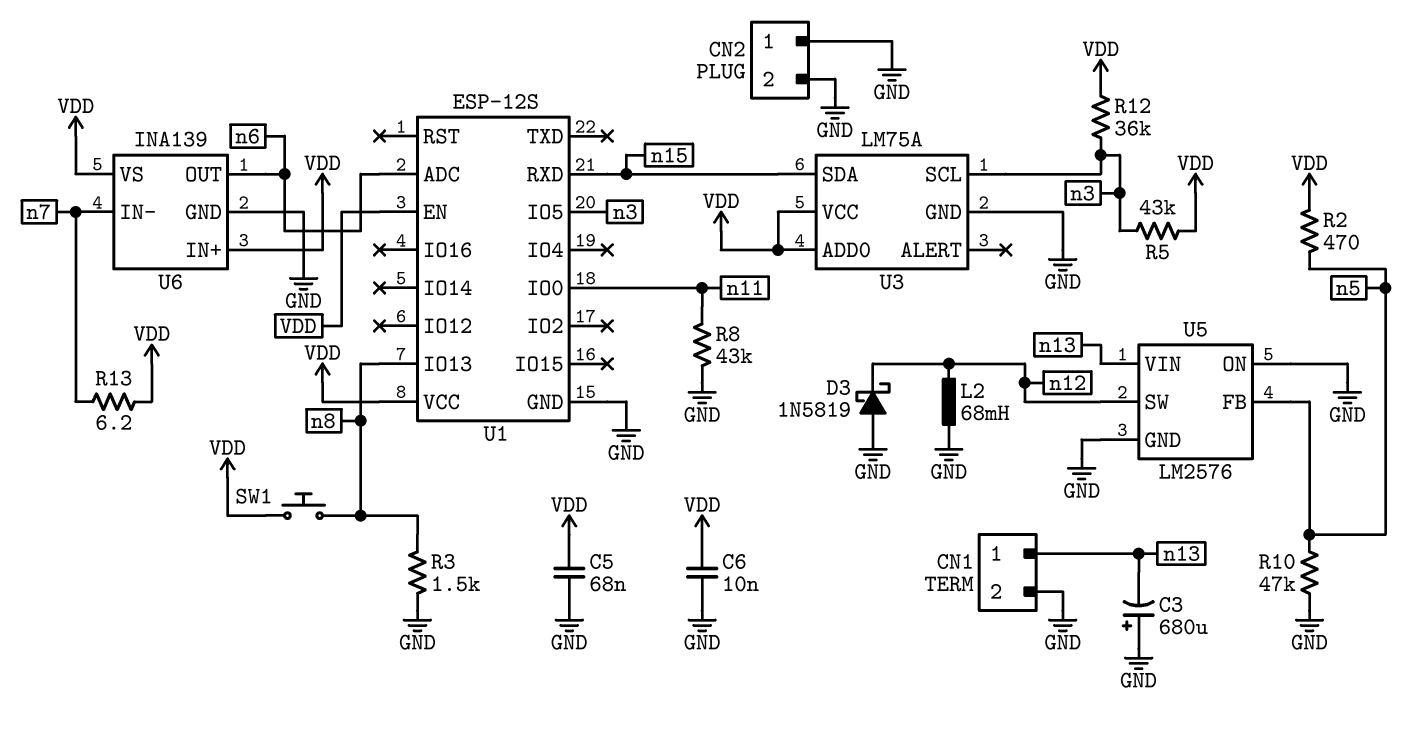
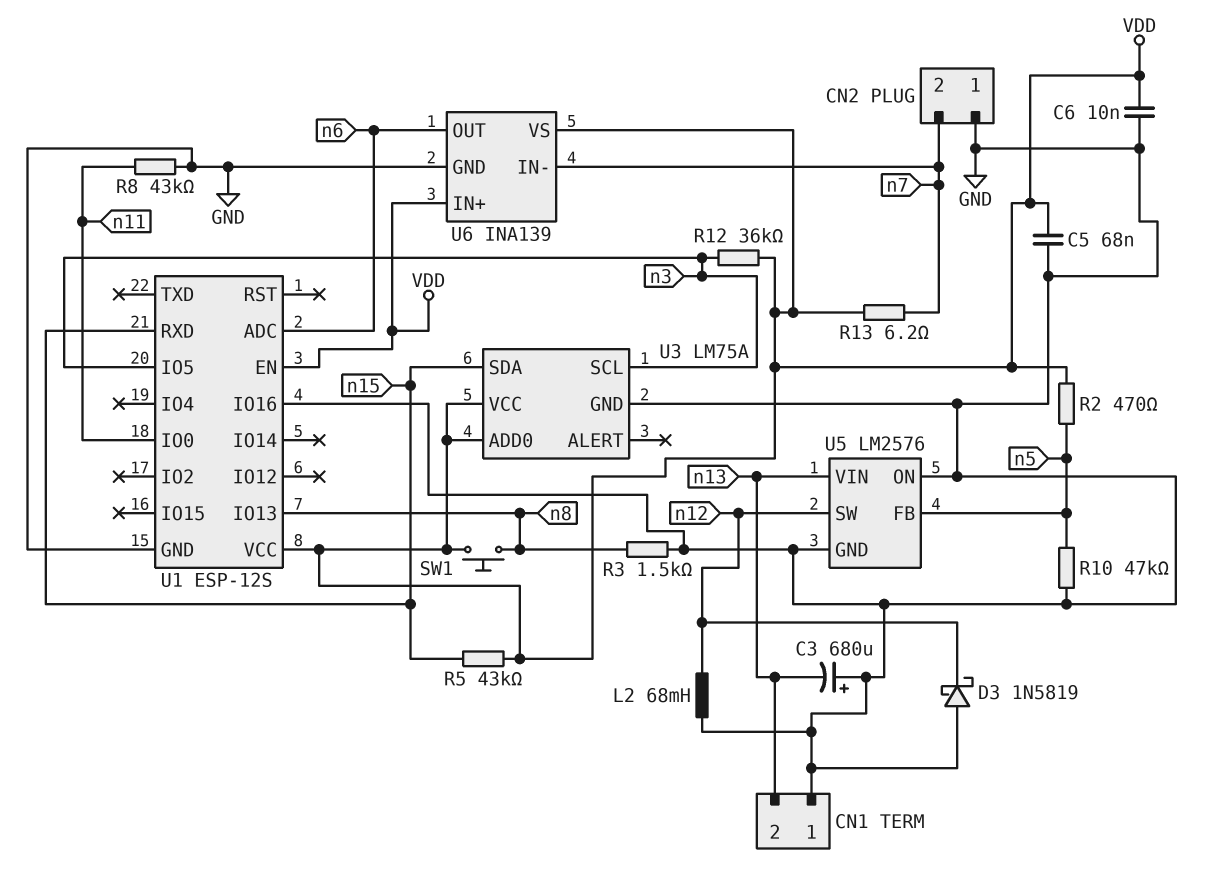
CN1 pin 1: n13 -> GND
CN1 pin 2: GND -> n13
CN2 pin 2: GND -> n7
R5: 43k (VDD, n3) -> 43k (VDD, n15)
U1 pin IO16: none -> GND

